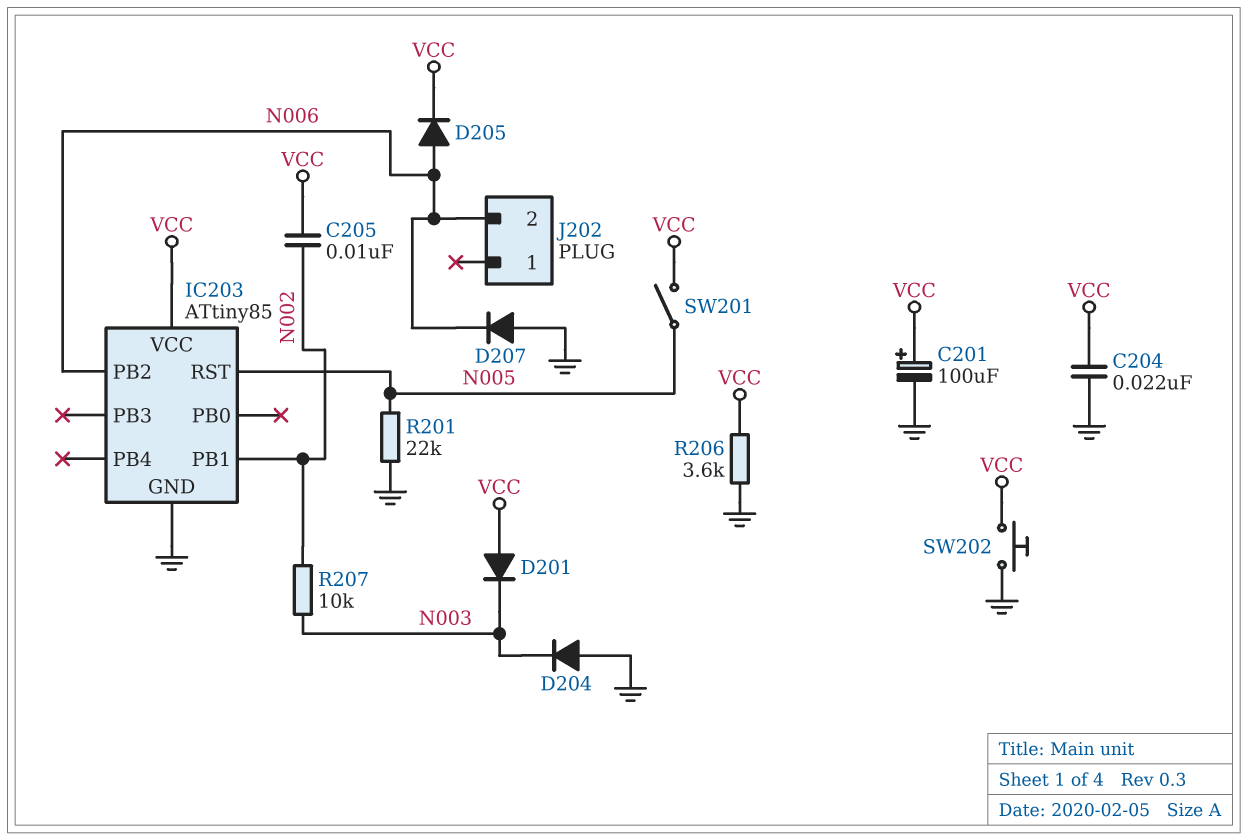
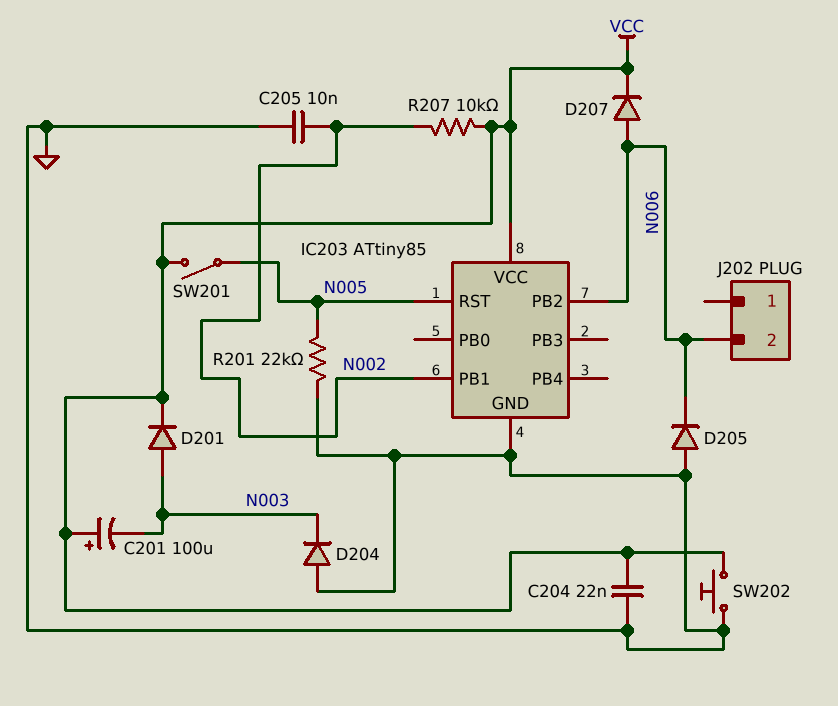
C201: 100uF (plus VCC, minus GND) -> 100uF (plus VCC, minus N003)
C205: 10nF (N002, VCC) -> 10nF (GND, N002)
D201: diode (A VCC, K N003) -> diode (A N003, K VCC)
D205: diode (A N006, K VCC) -> diode (A GND, K N006)
D207: diode (A GND, K N006) -> diode (A N006, K VCC)
R206: 3.6k (GND, VCC) -> none
R207: 10k (N002, N003) -> 10k (N002, VCC)

